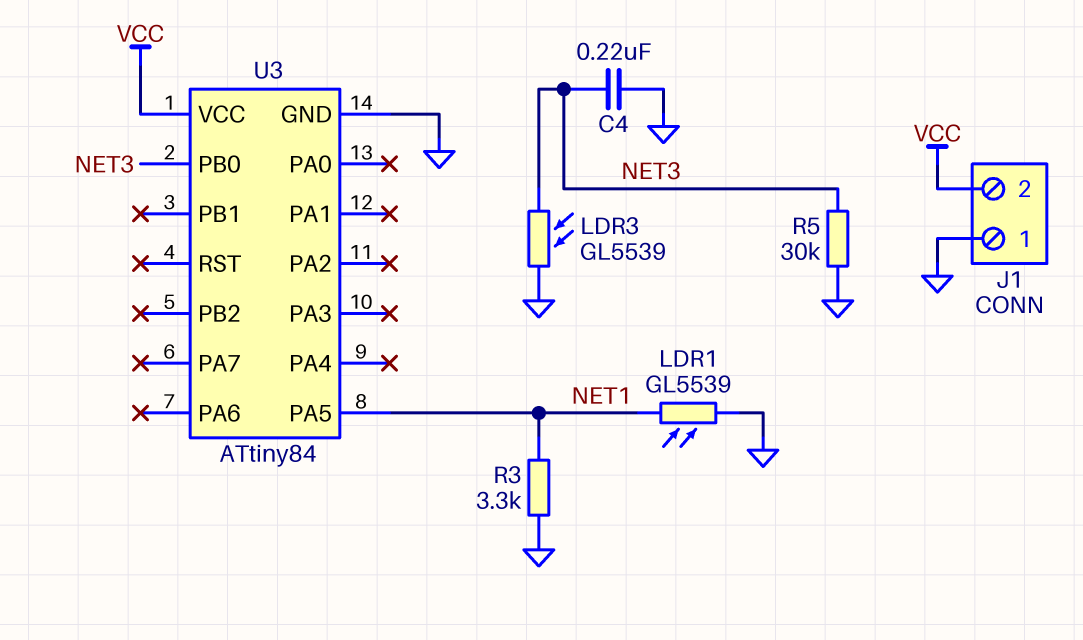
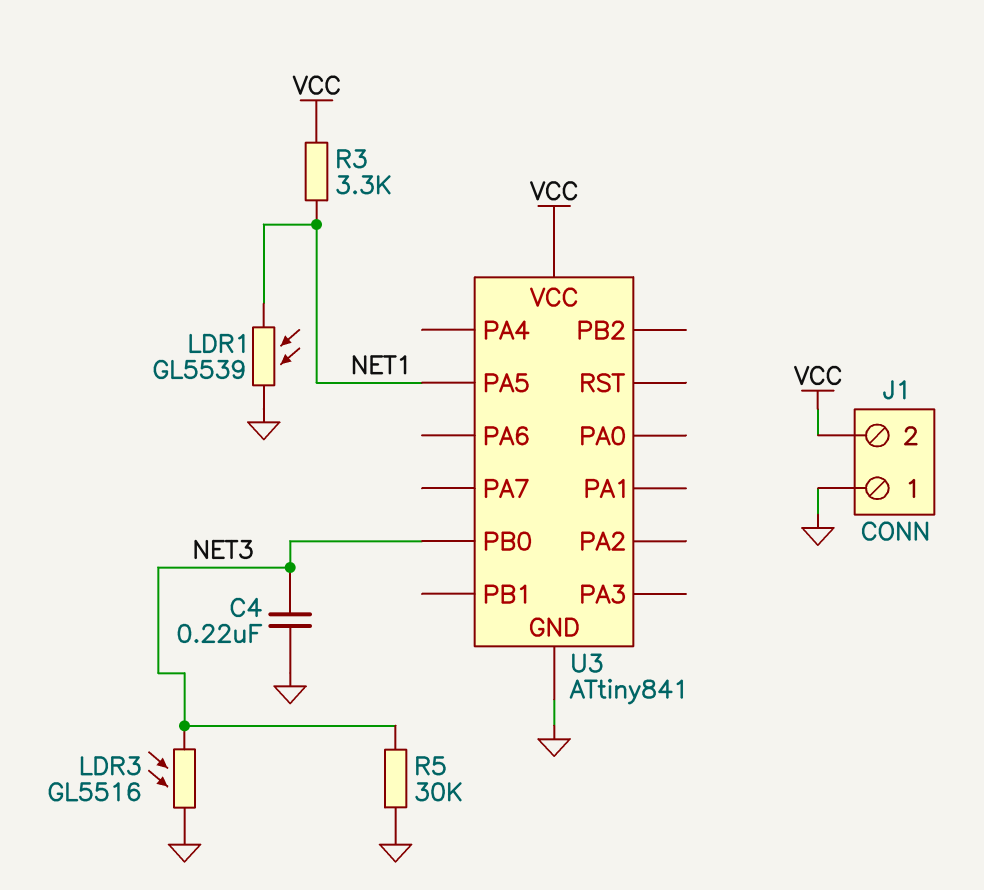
LDR3: GL5539 (GND, NET3) -> GL5516 (GND, NET3)
R3: 3.3k (GND, NET1) -> 3.3k (NET1, VCC)
U3: ATtiny84 -> ATtiny841

